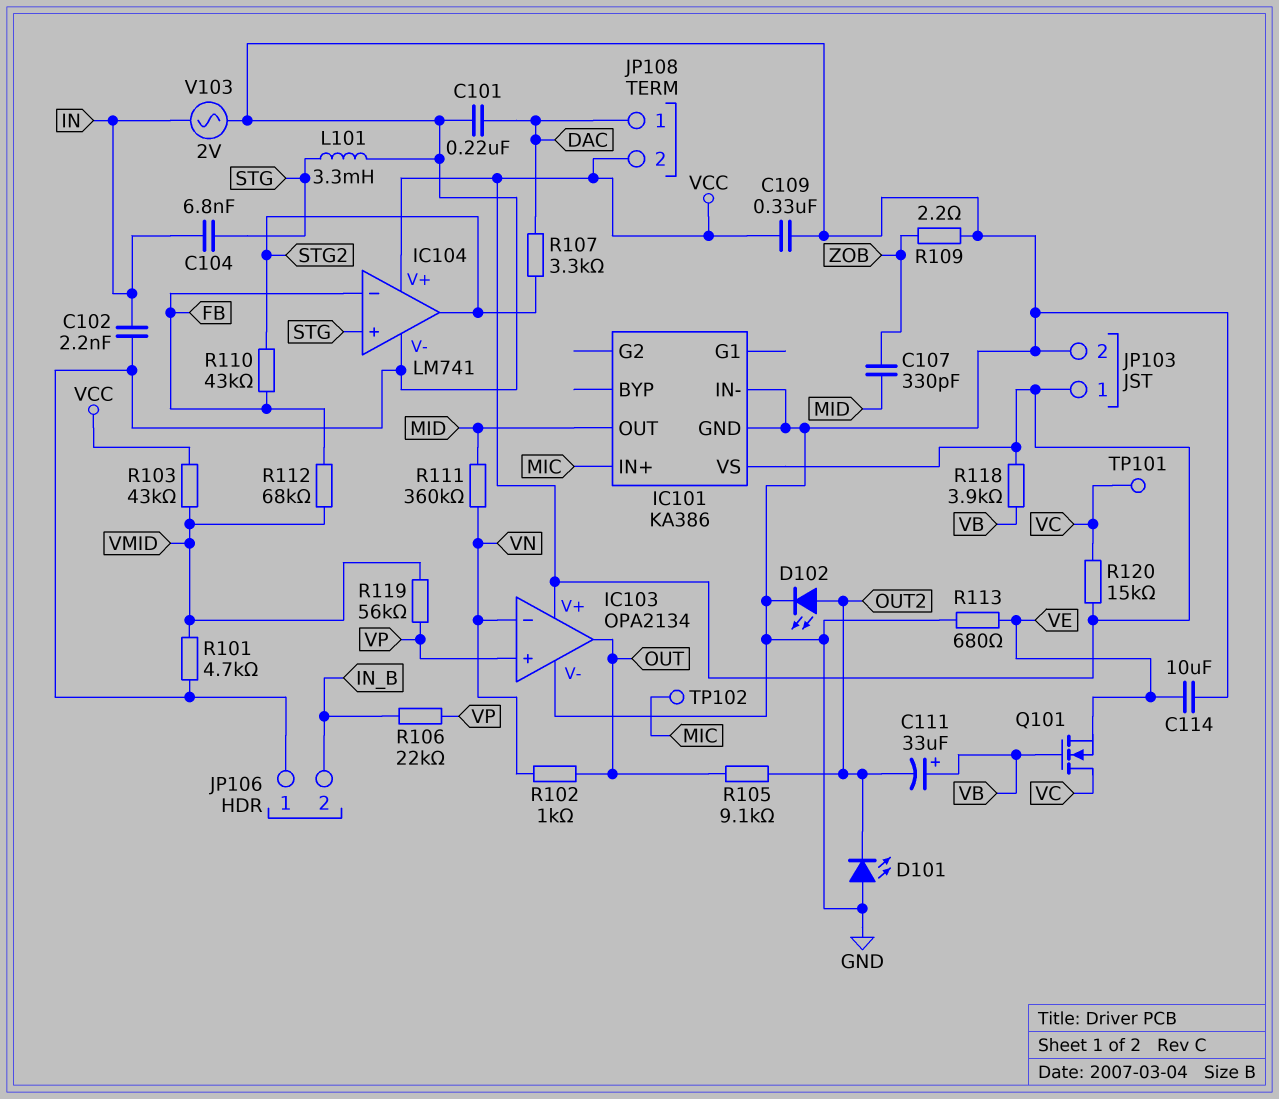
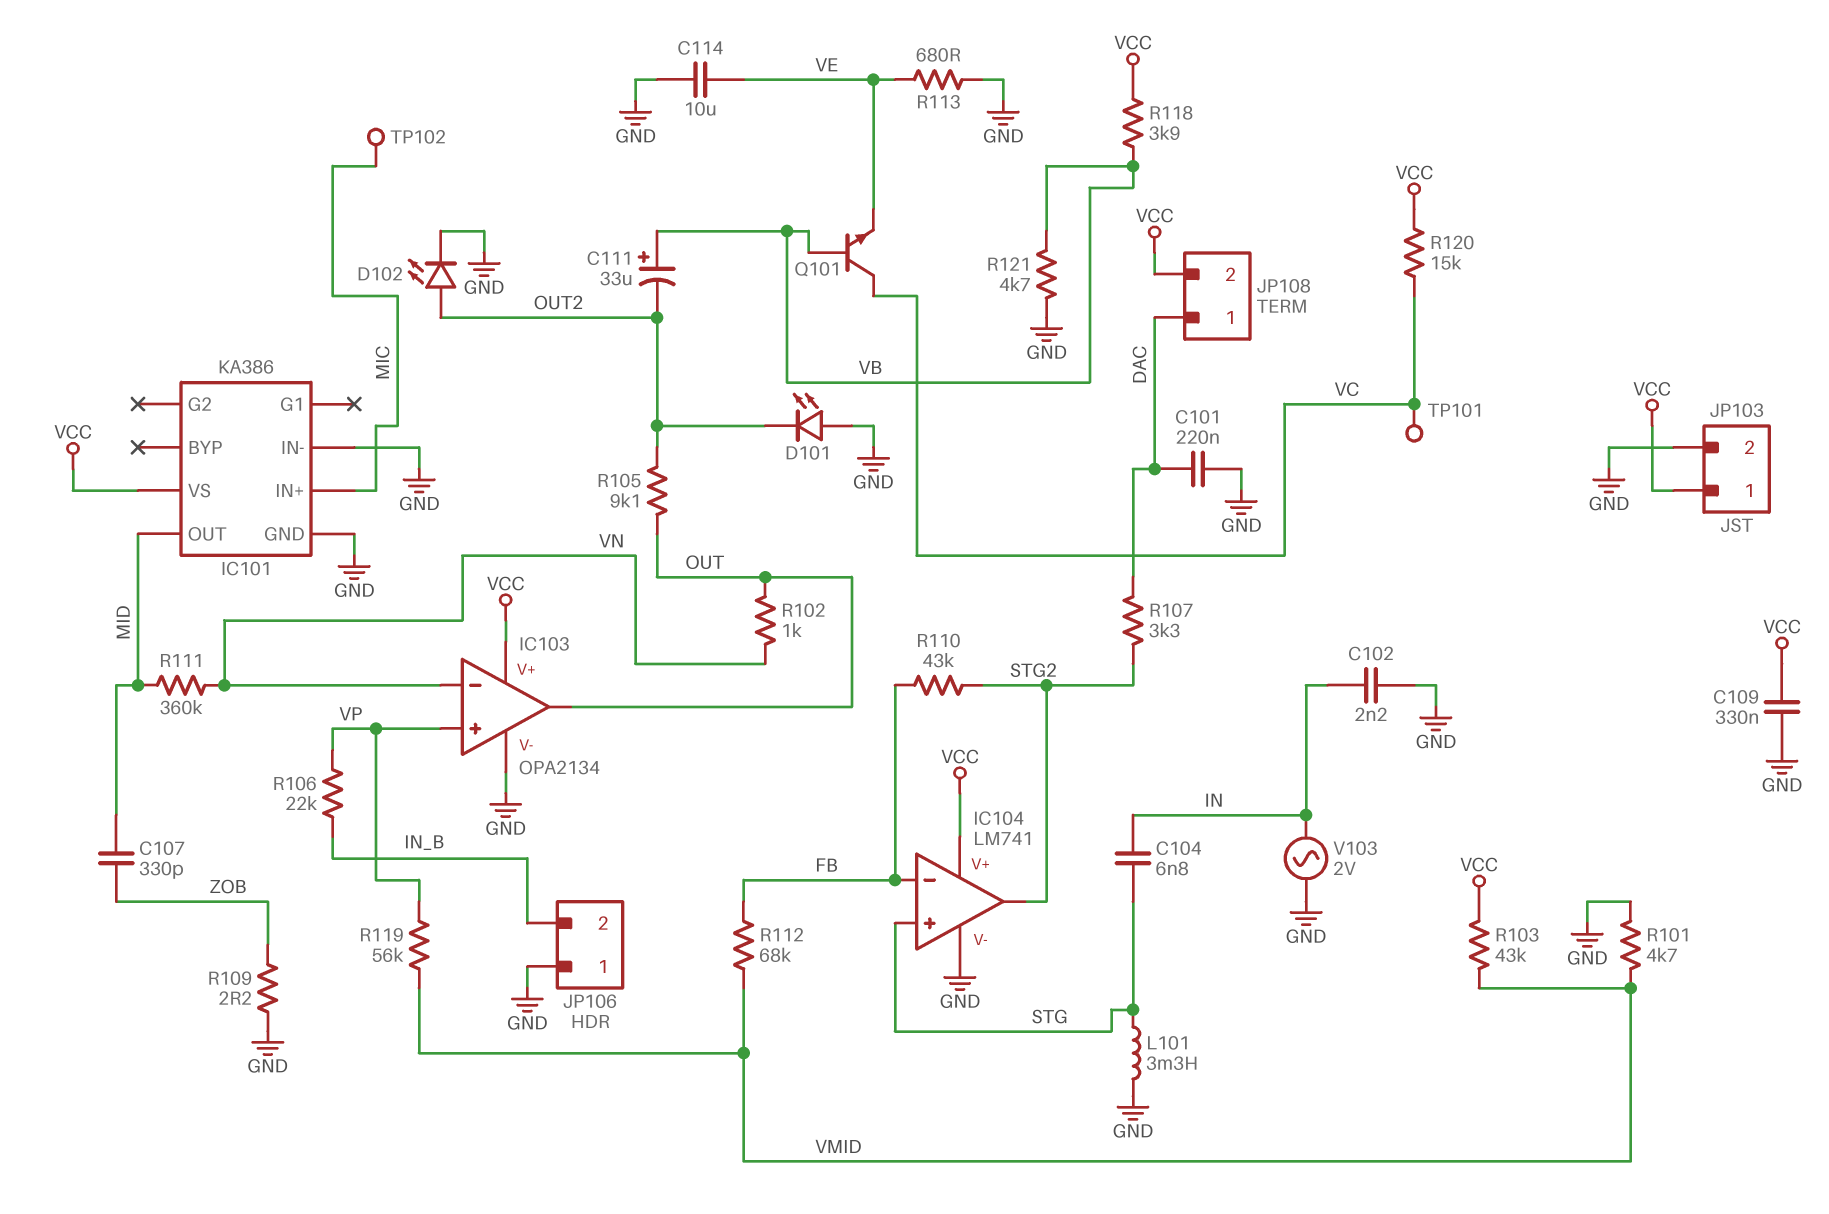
Q101: NMOS (G VB, D VC, S VE) -> NPN (B VB, C VC, E VE)
R121: none -> 4.7k (GND, VB)

